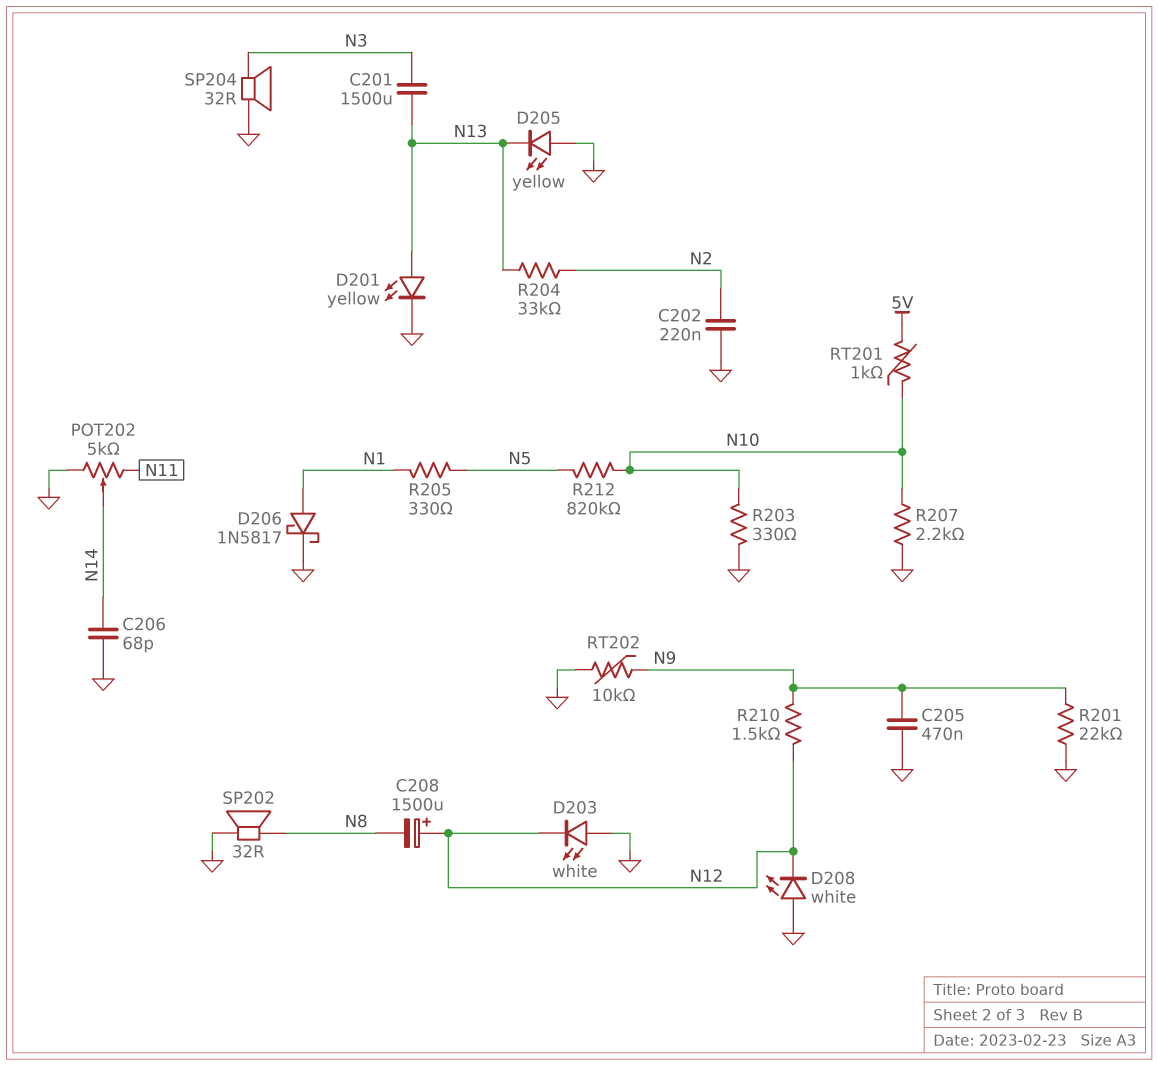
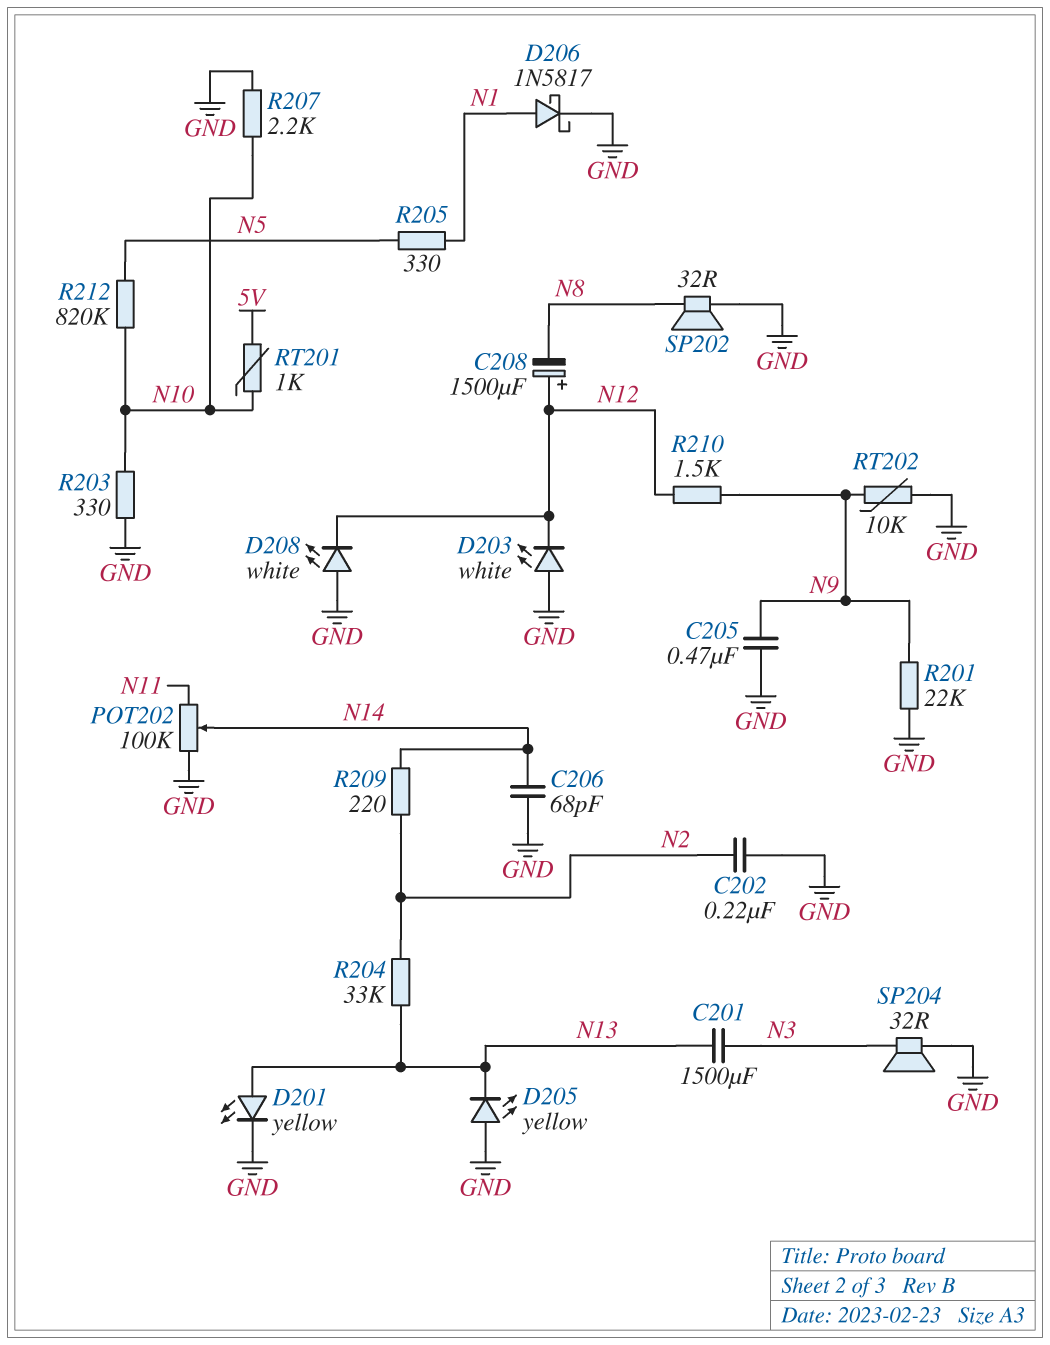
POT202: 5k (GND, N11, wiper N14) -> 100k (GND, N11, wiper N14)
R209: none -> 220 (N2, N14)

